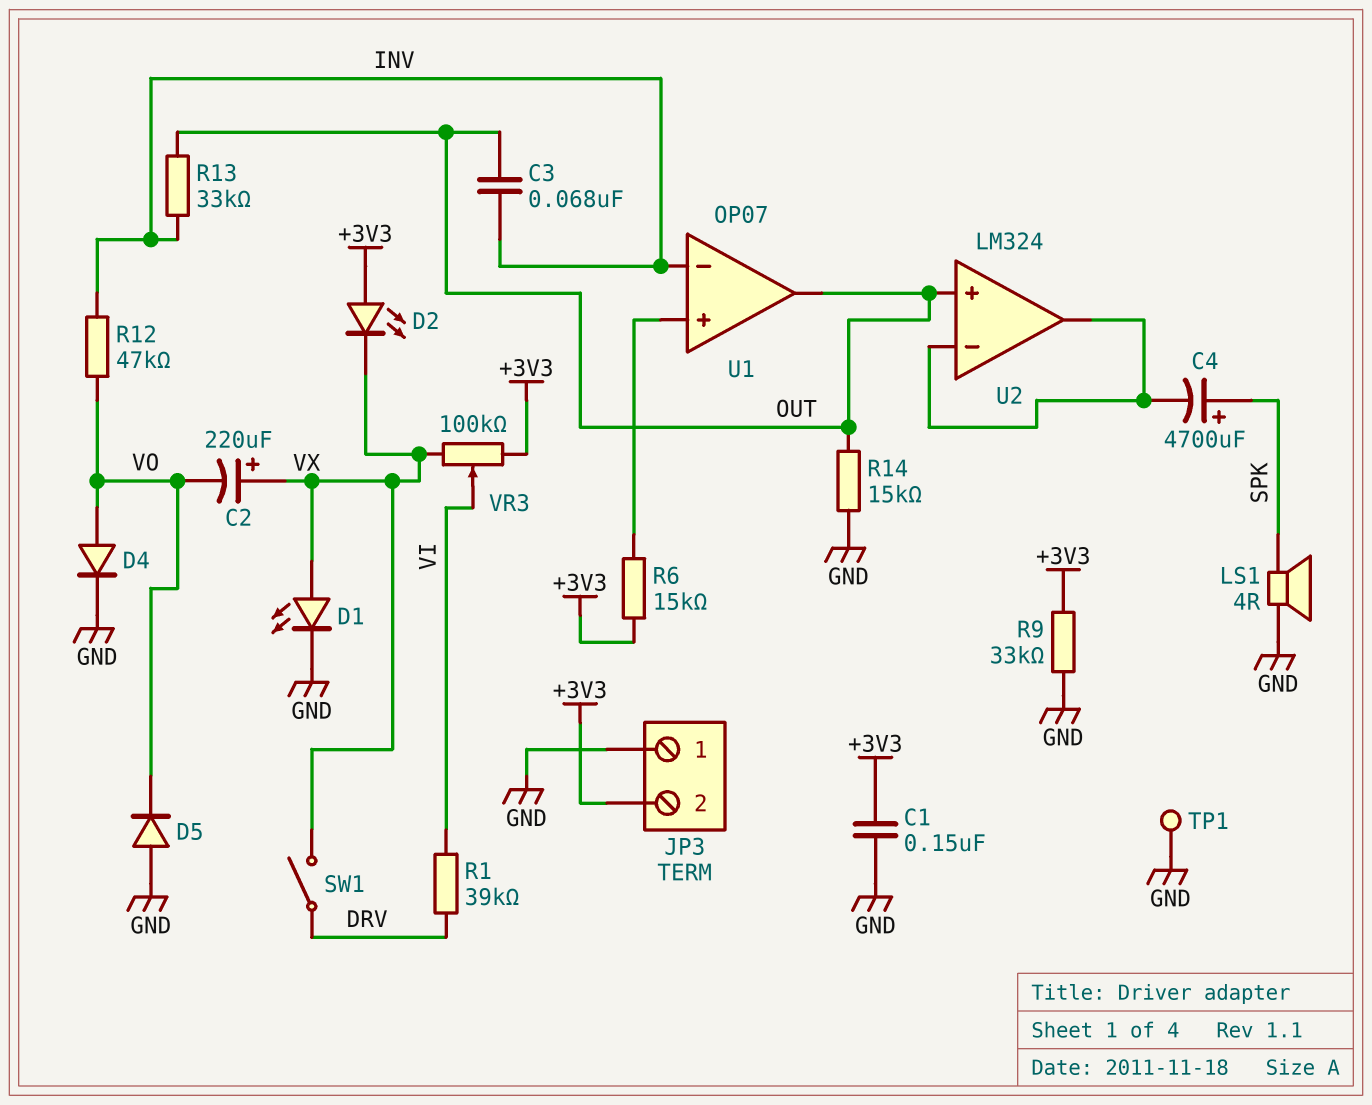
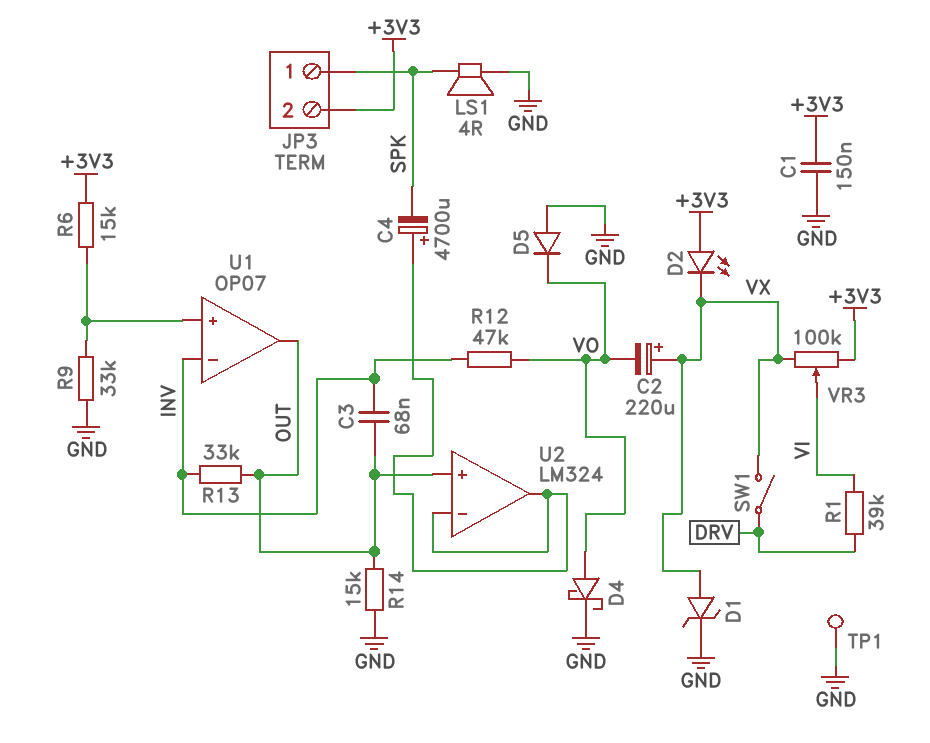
C4: 4700uF (plus SPK, minus U2/in-) -> 4700uF (plus U2/in-, minus SPK)
D1: LED (A VX, K GND) -> zener (A VX, K GND)
D4: diode (A VO, K GND) -> schottky (A VO, K GND)
JP3 pin 1: GND -> SPK
R9: 33k (+3V3, GND) -> 33k (GND, U1/in+)

